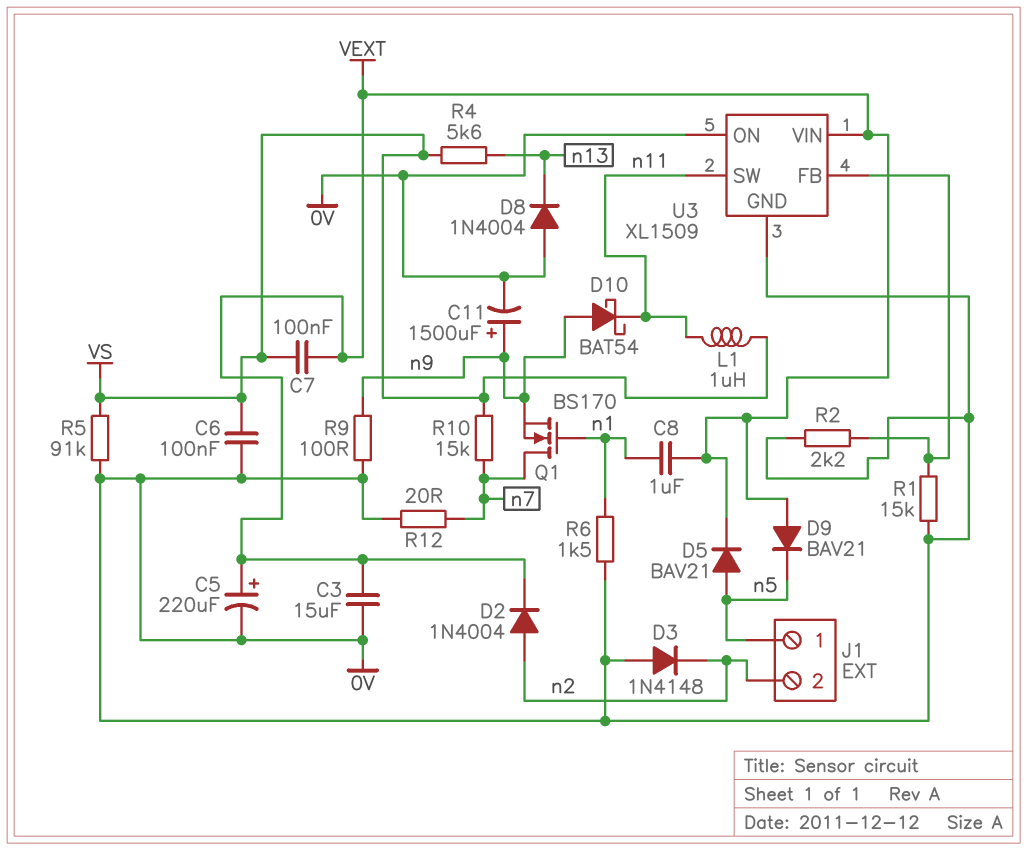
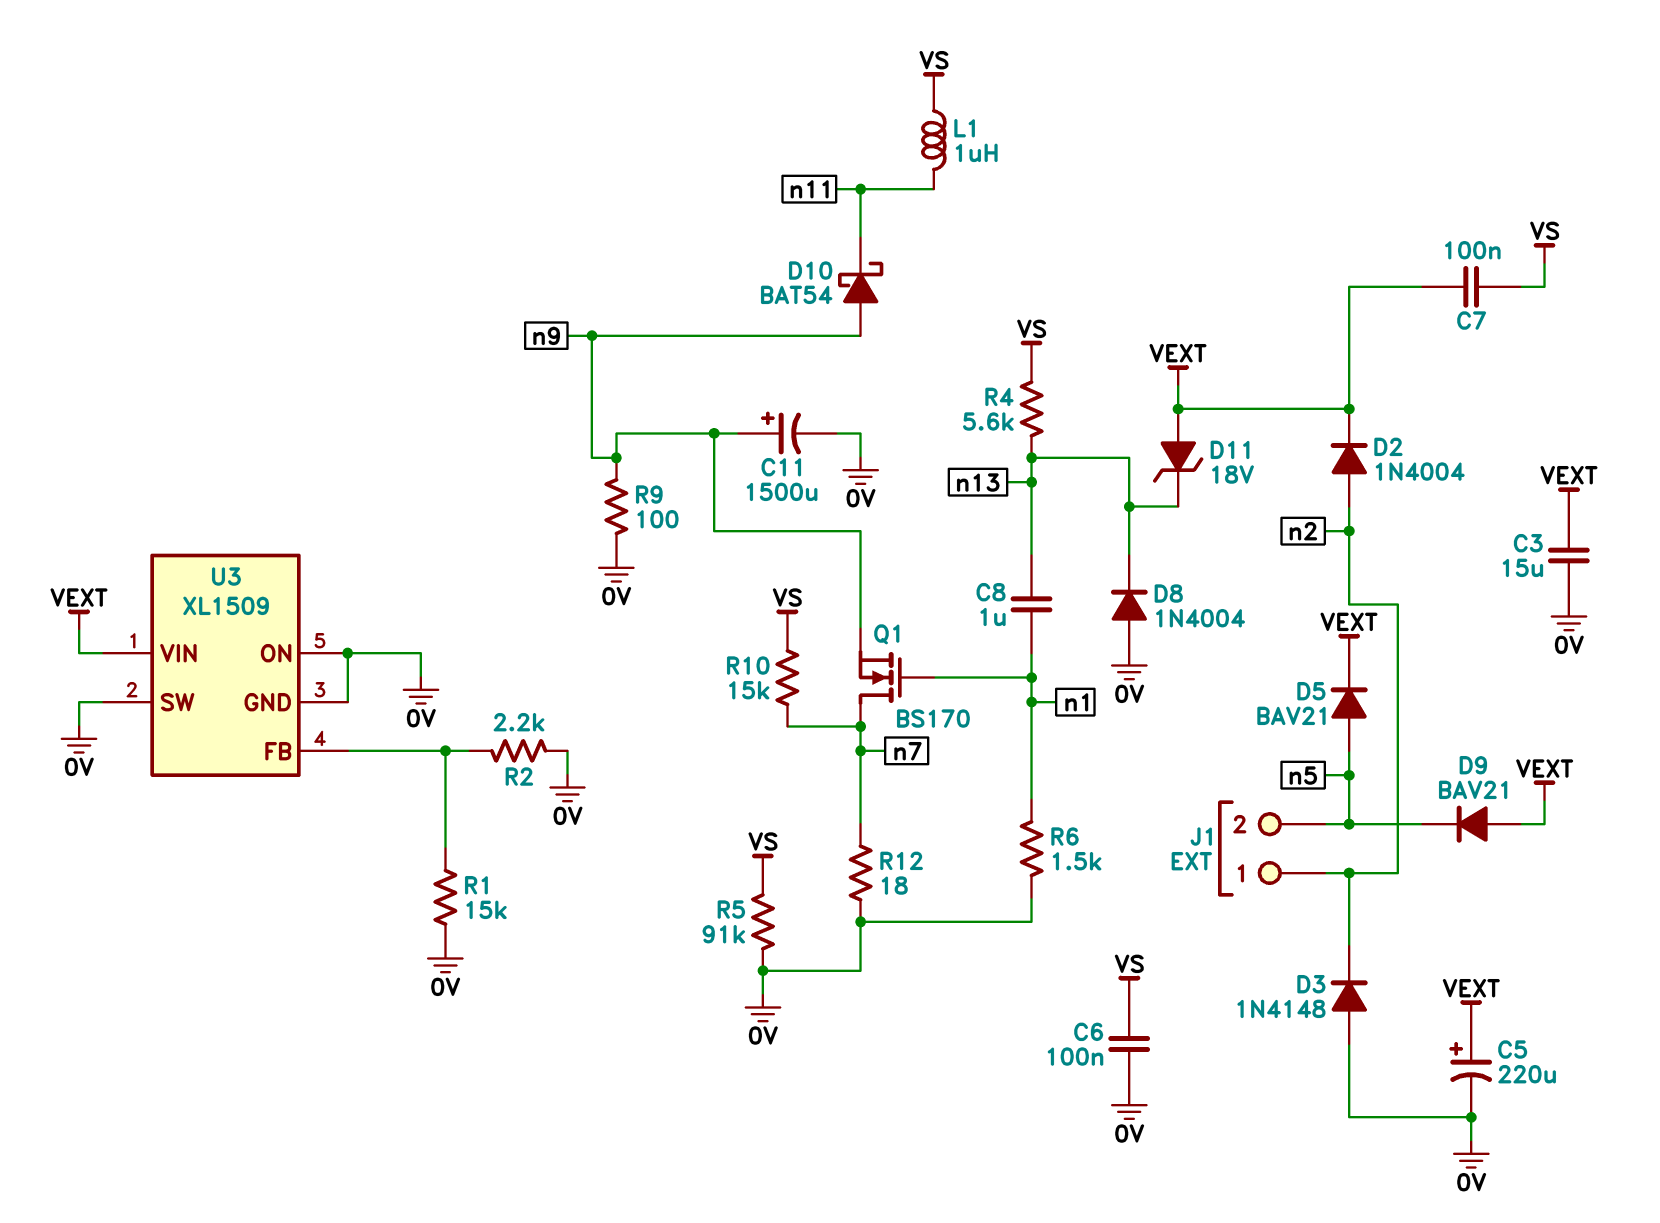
C8: 1uF (VEXT, n1) -> 1uF (n1, n13)
D11: none -> zener 18V (A VEXT, K n13)
J1 pin 1: n5 -> n2
J1 pin 2: n2 -> n5
R12: 20 (0V, n7) -> 18 (0V, n7)
U3 pin SW: n11 -> 0V

